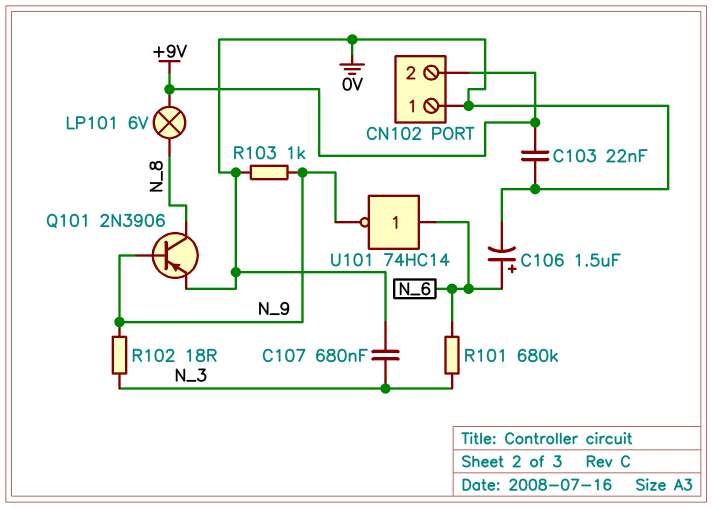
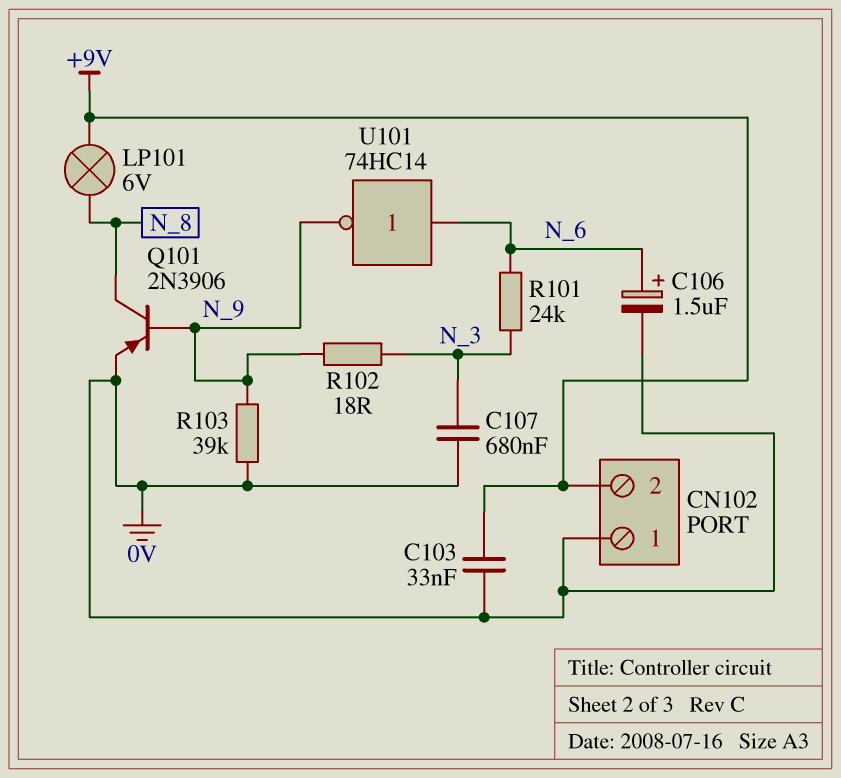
C103: 22nF (+9V, 0V) -> 33nF (+9V, 0V)
R101: 680k (N_3, N_6) -> 24k (N_3, N_6)
R103: 1k (0V, N_9) -> 39k (0V, N_9)

